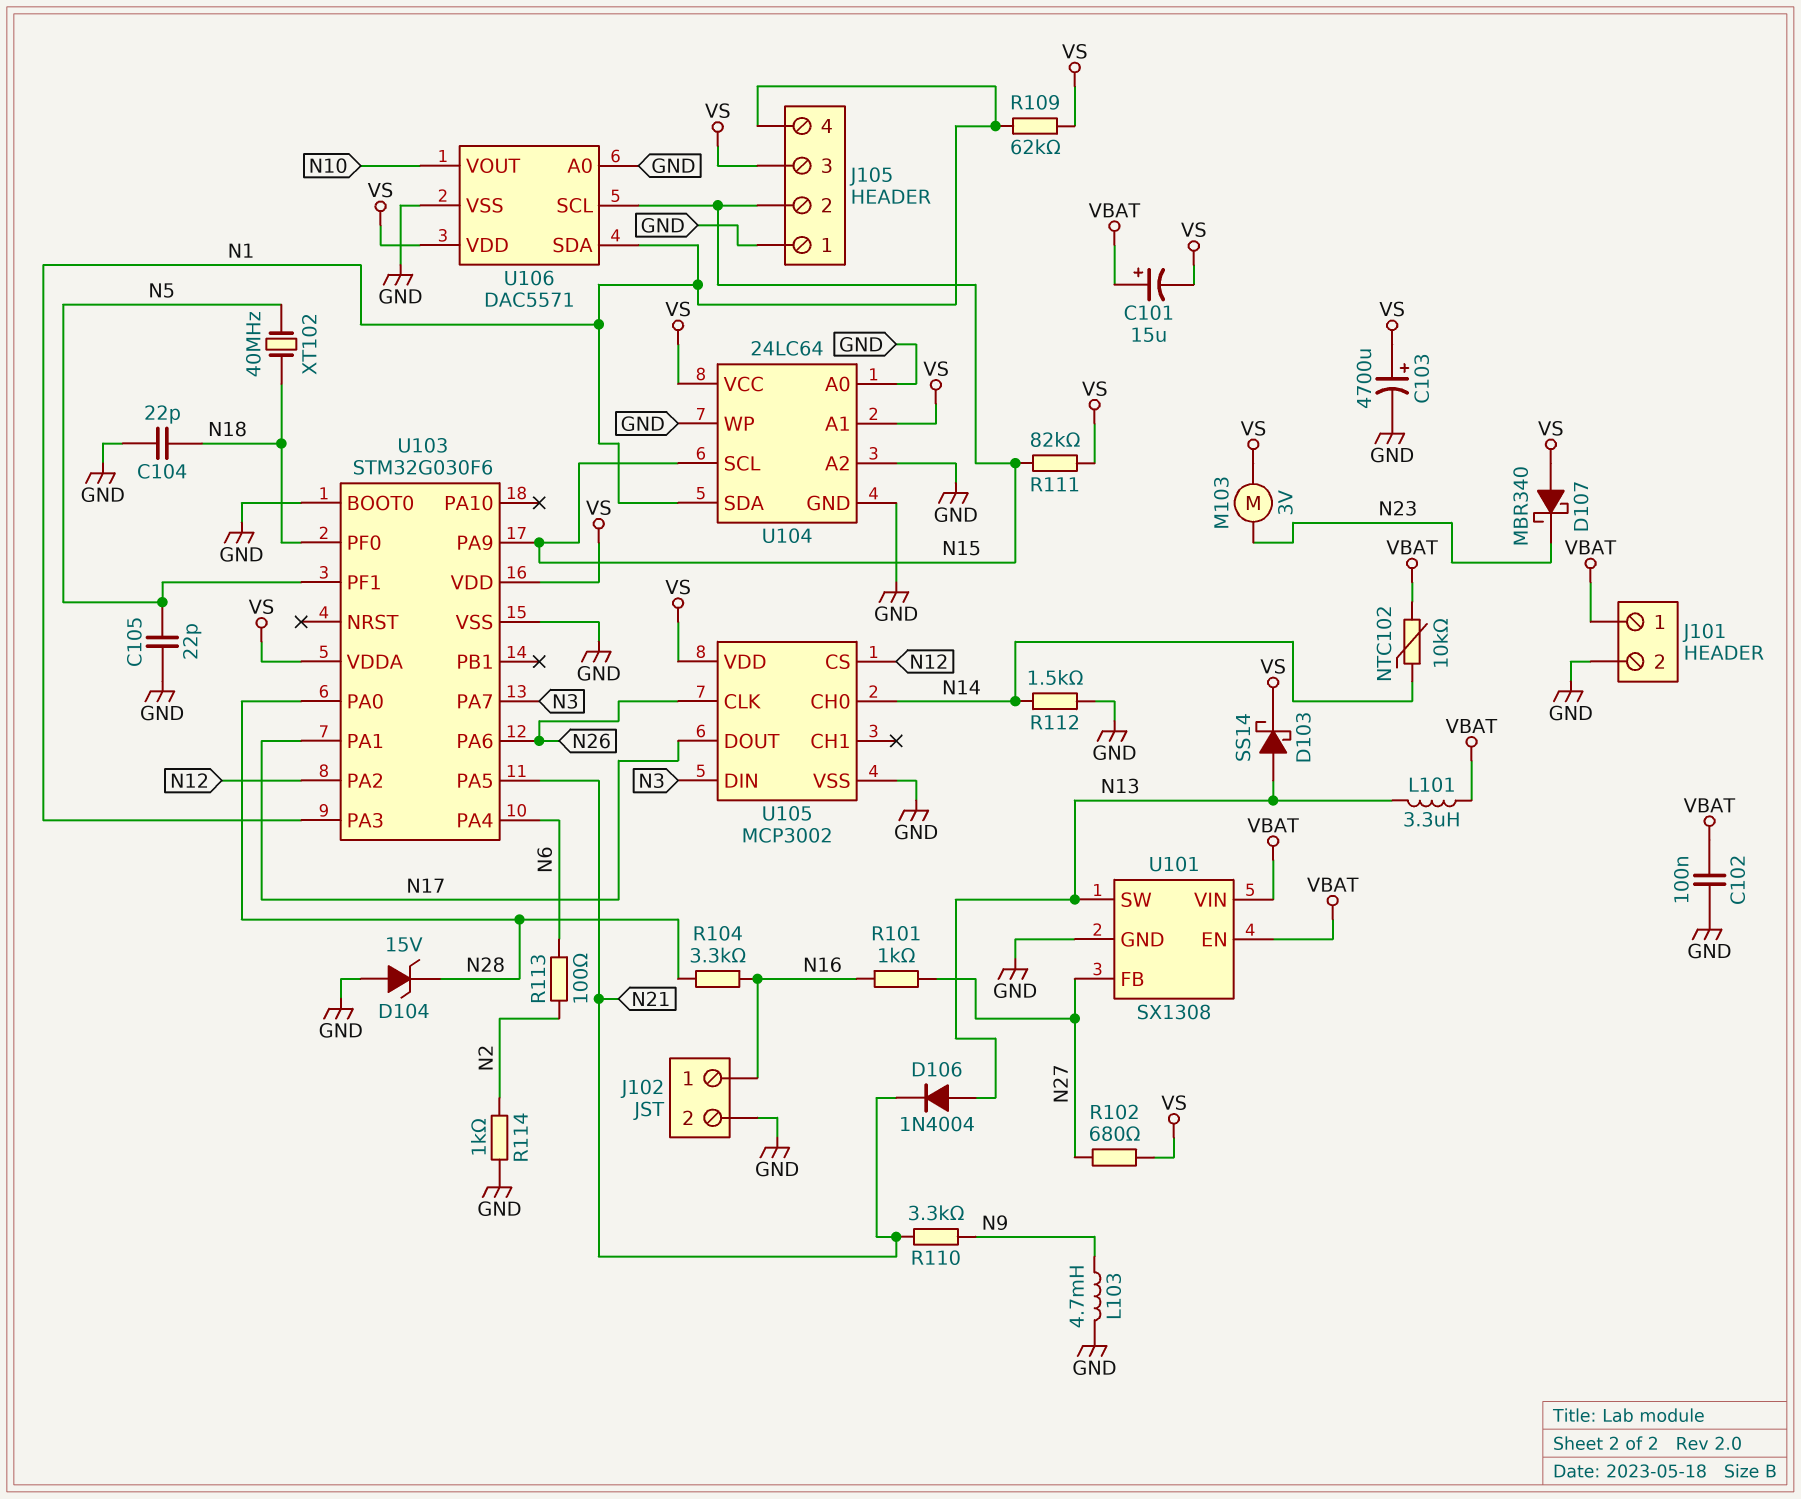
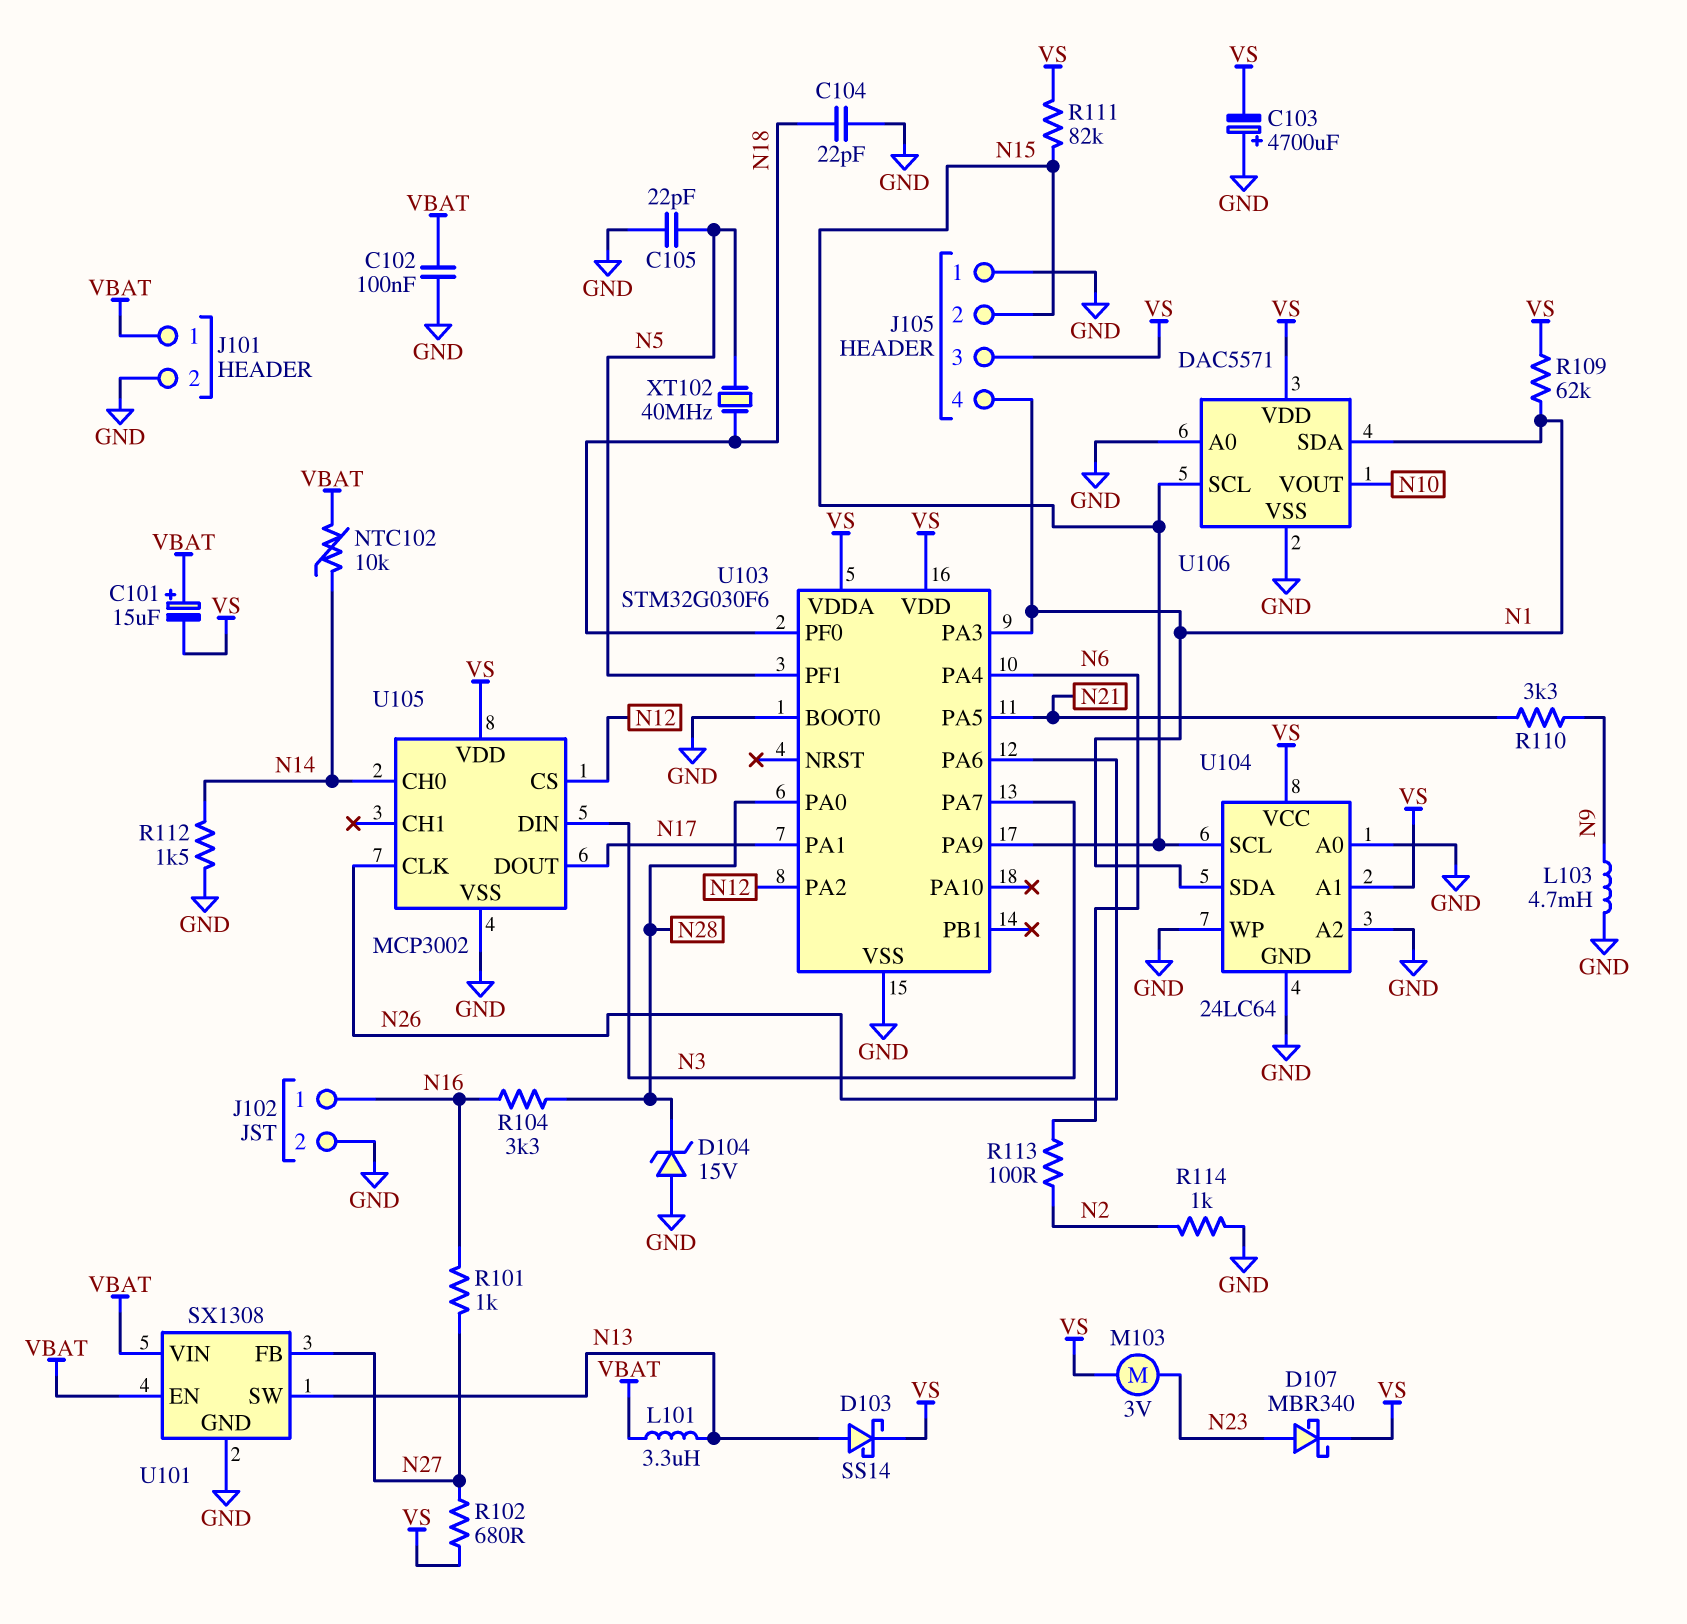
C103: 4700uF (plus VS, minus GND) -> 4700uF (plus GND, minus VS)
D106: diode 1N4004 (A N13, K N21) -> none
D107: schottky MBR340 (A VS, K N23) -> schottky MBR340 (A N23, K VS)

